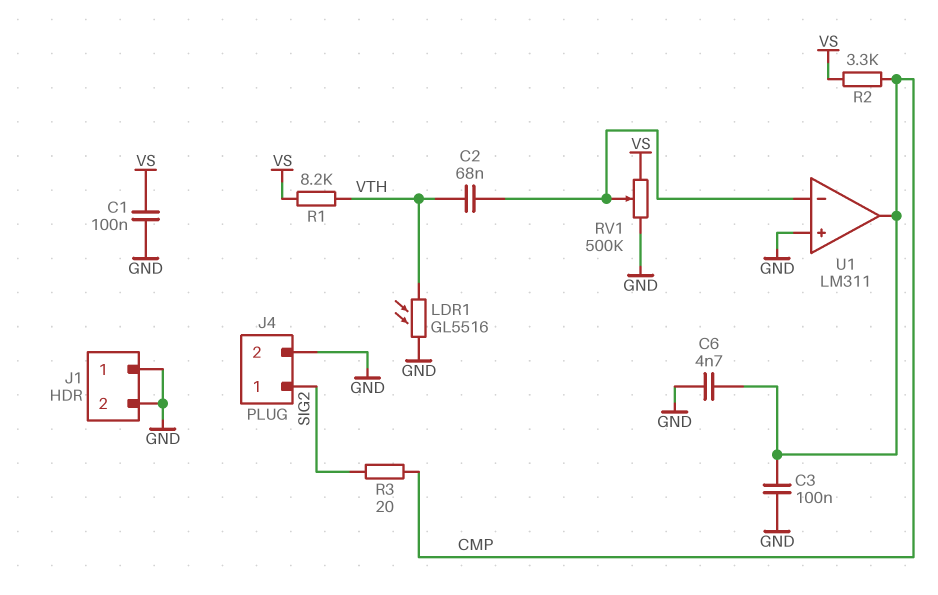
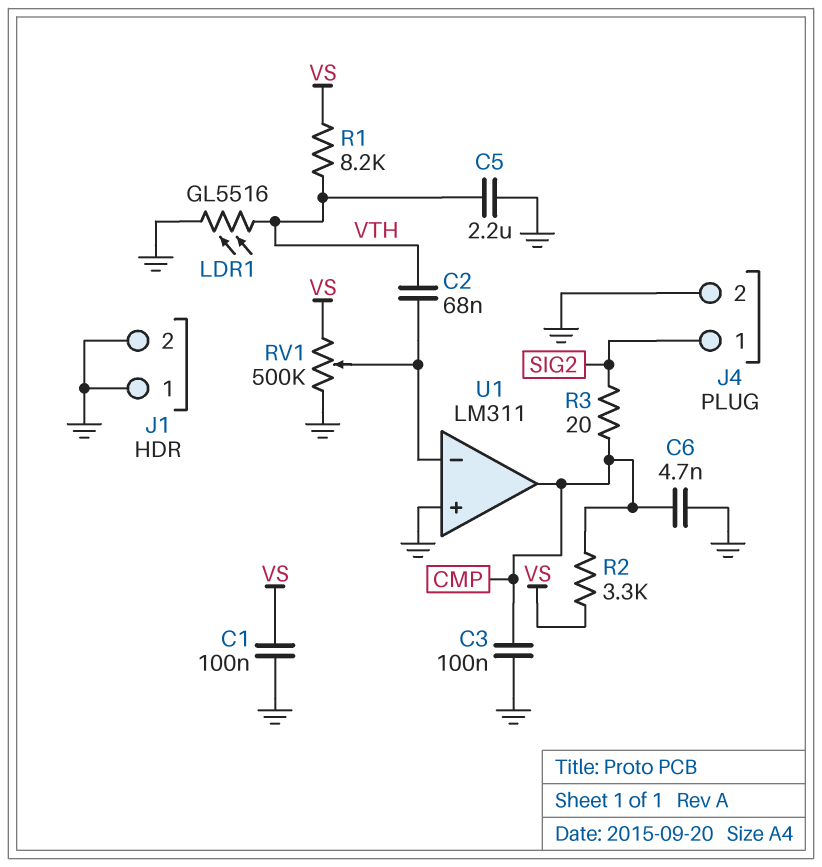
C5: none -> 2.2uF (GND, VTH)

